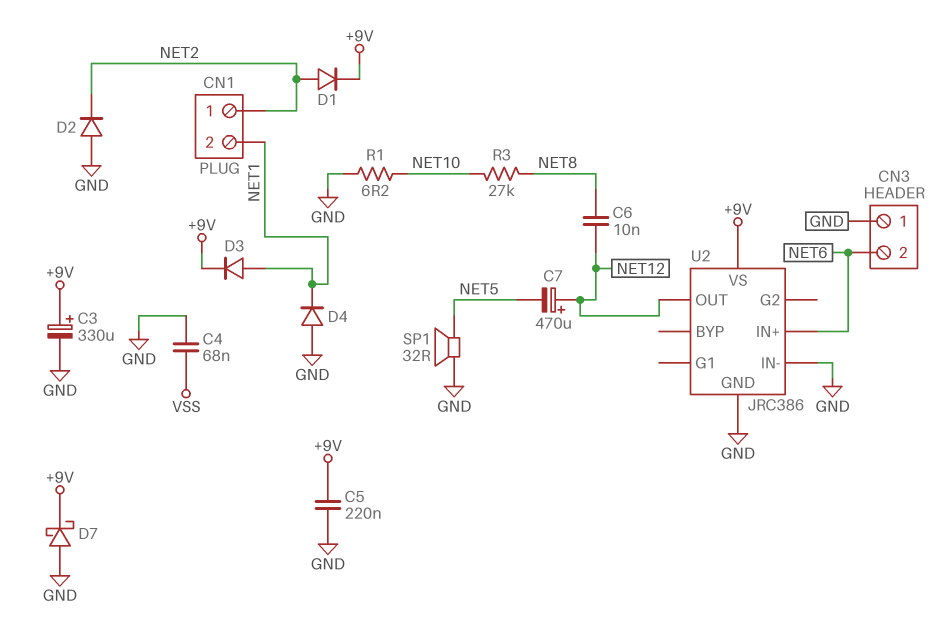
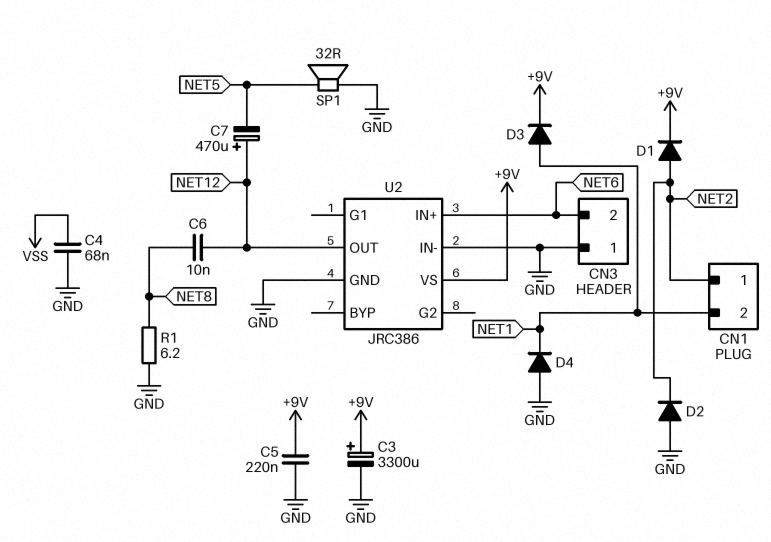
C3: 330uF (plus +9V, minus GND) -> 3300uF (plus +9V, minus GND)
D7: schottky (A GND, K +9V) -> none
R1: 6.2 (GND, NET10) -> 6.2 (GND, NET8)
R3: 27k (NET8, NET10) -> none

